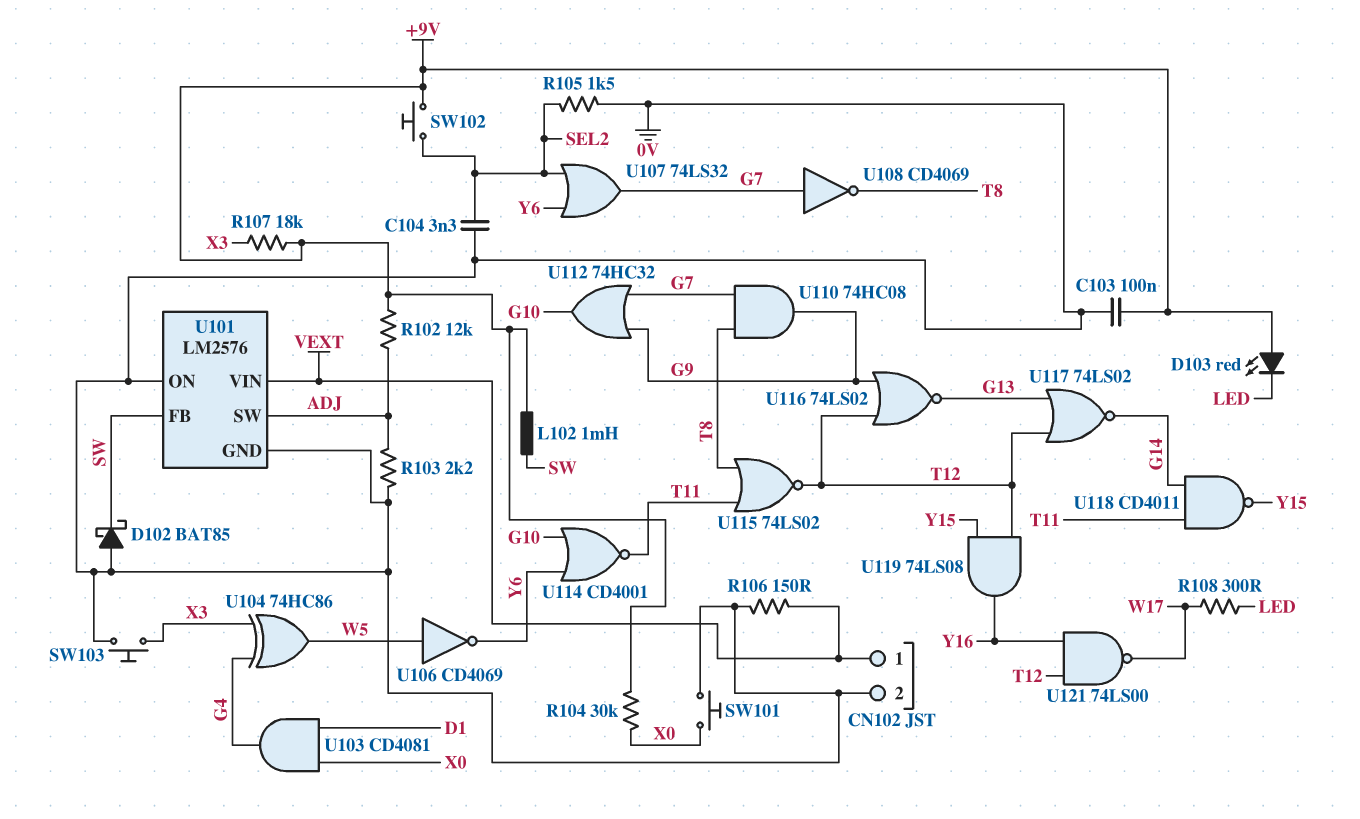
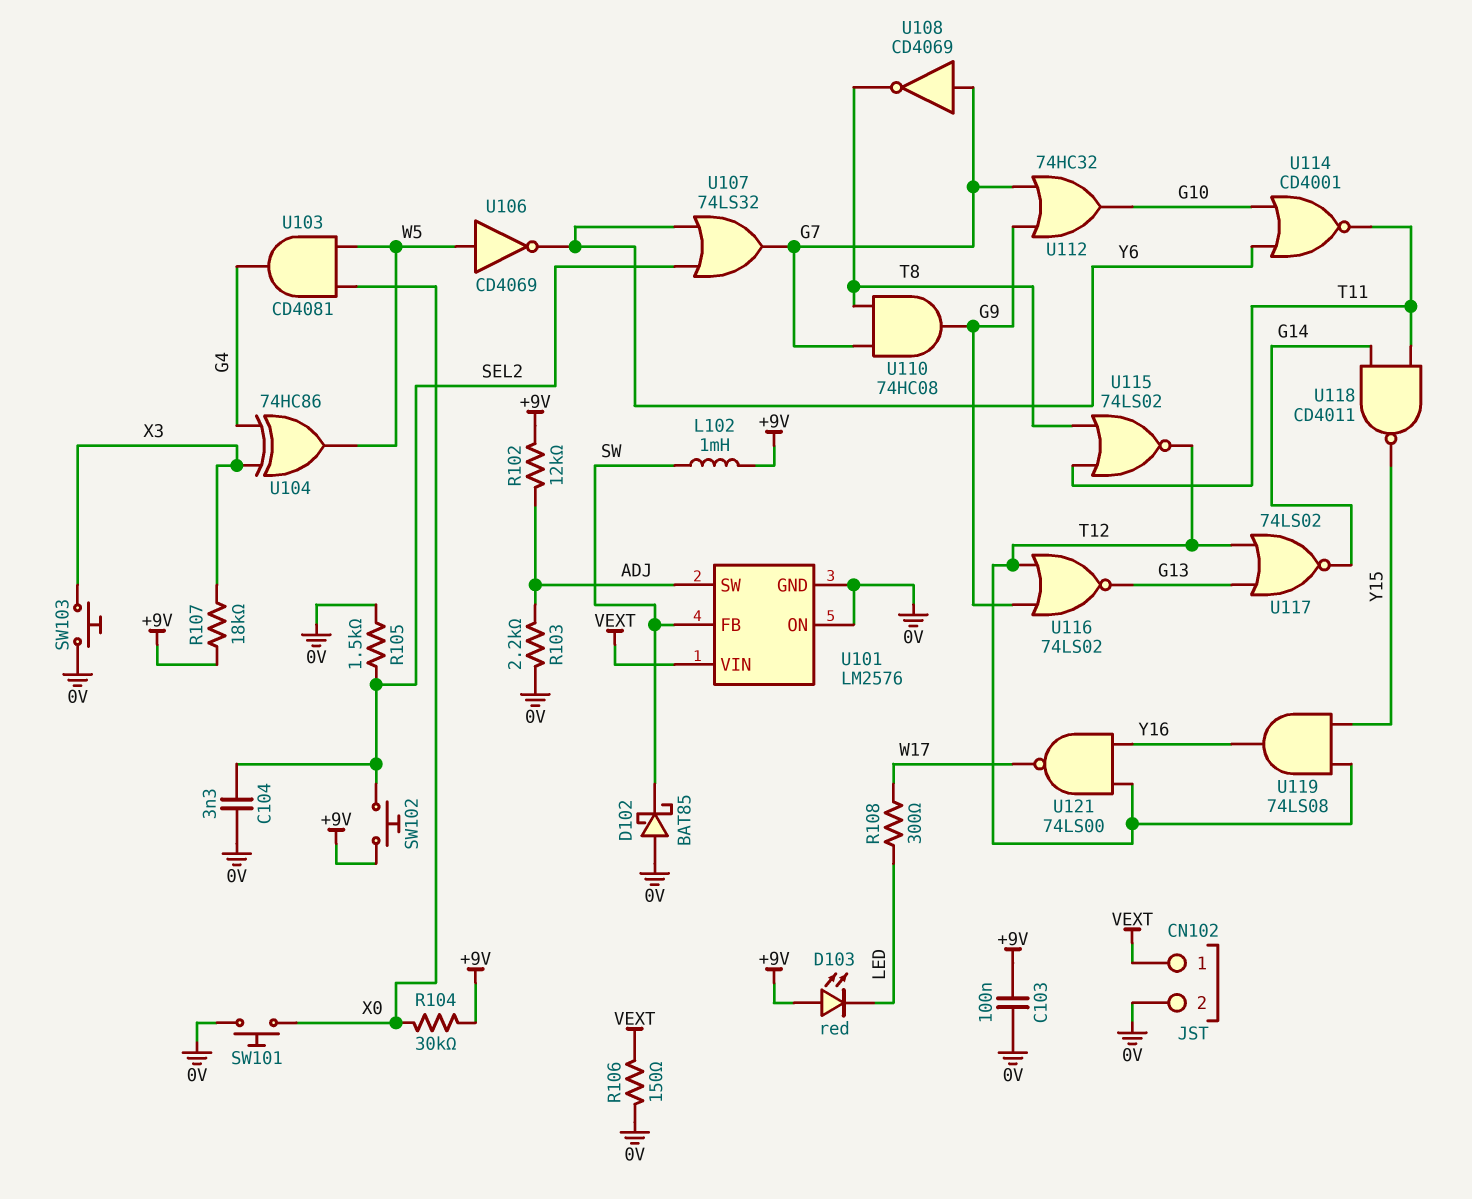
U103: AND CD4081 (in D1, in X0, out G4) -> AND CD4081 (in W5, in X0, out G4)

